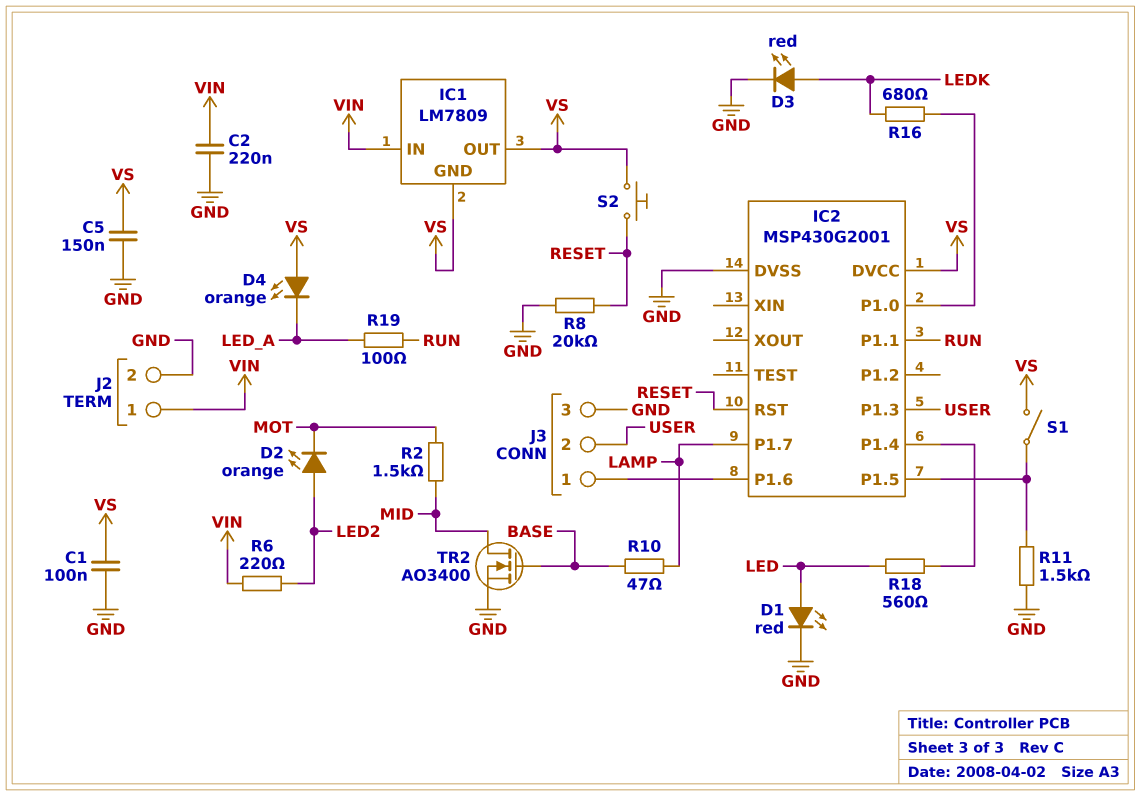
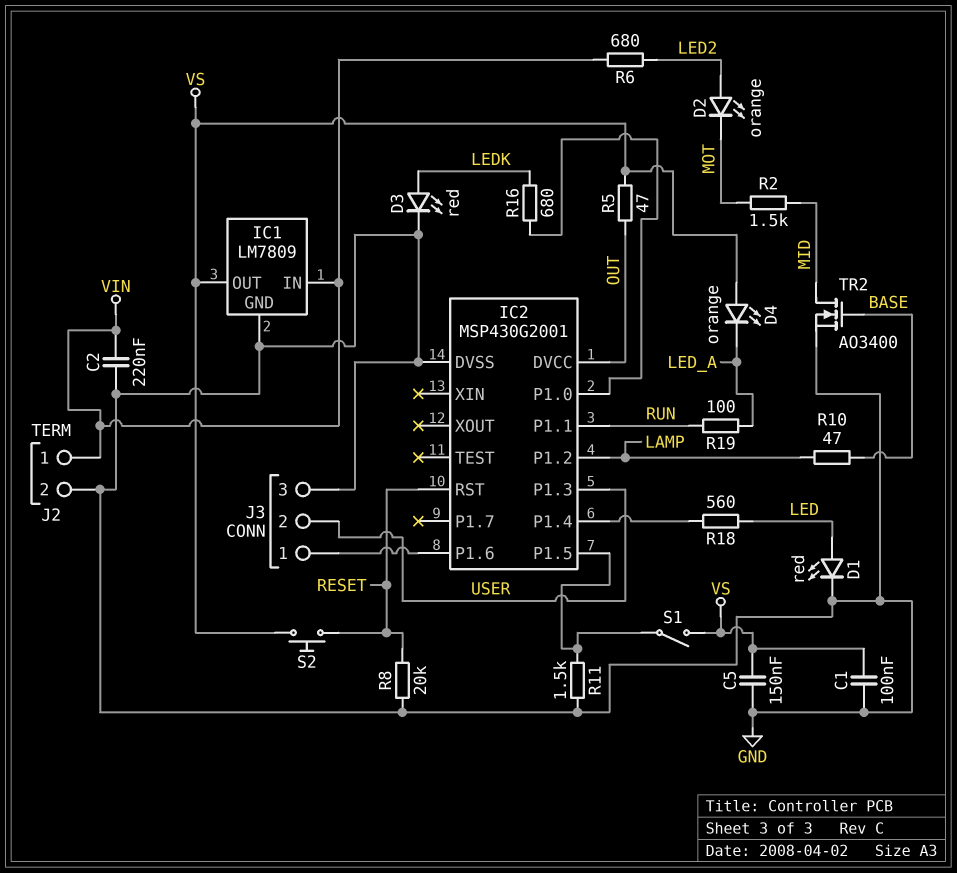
IC1 pin GND: VS -> GND
IC2 pin DVCC: VS -> OUT
IC2 pin P1.2: none -> LAMP
IC2 pin P1.7: LAMP -> none
R5: none -> 47 (OUT, VS)
R6: 220 (LED2, VIN) -> 680 (LED2, VIN)

